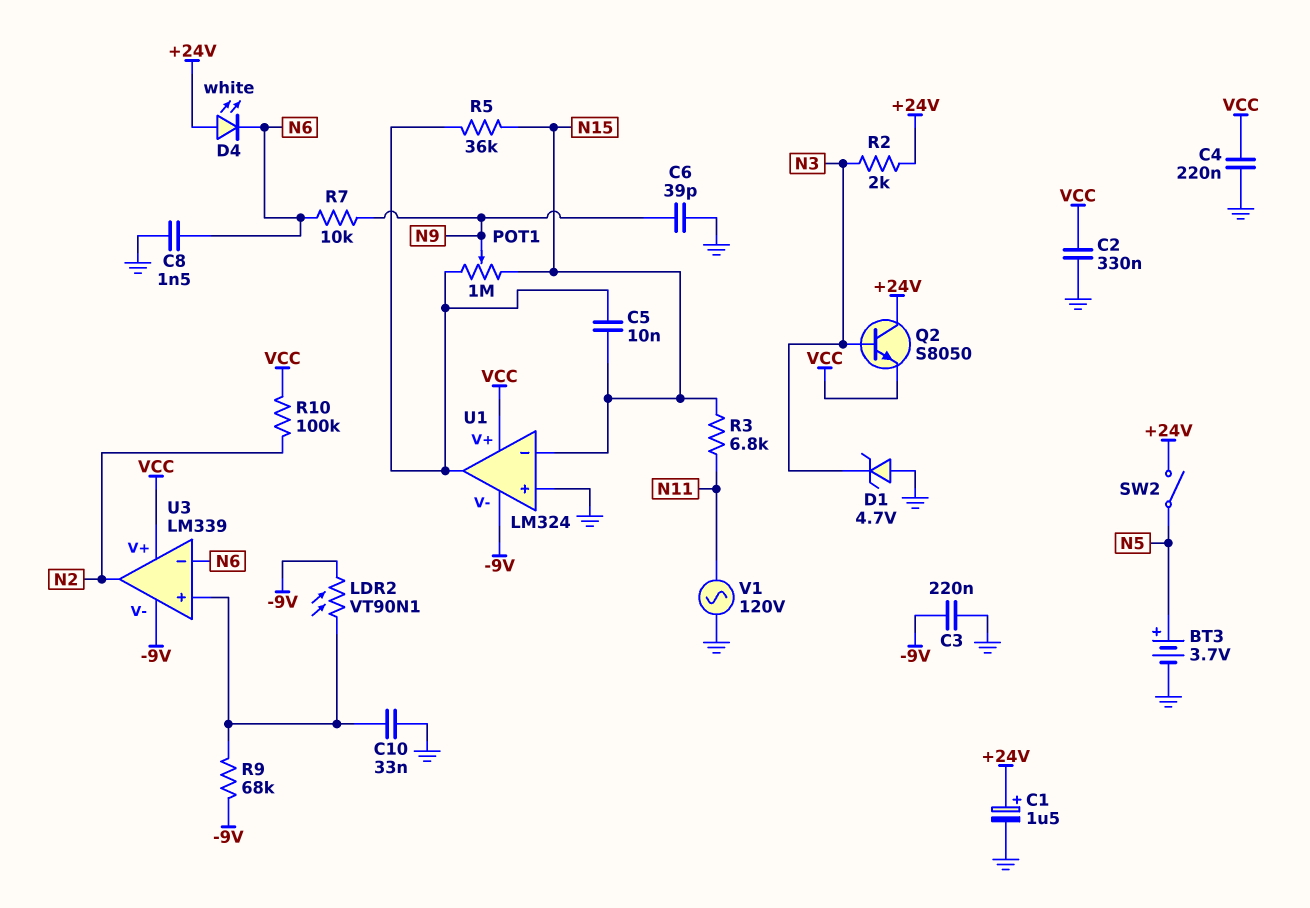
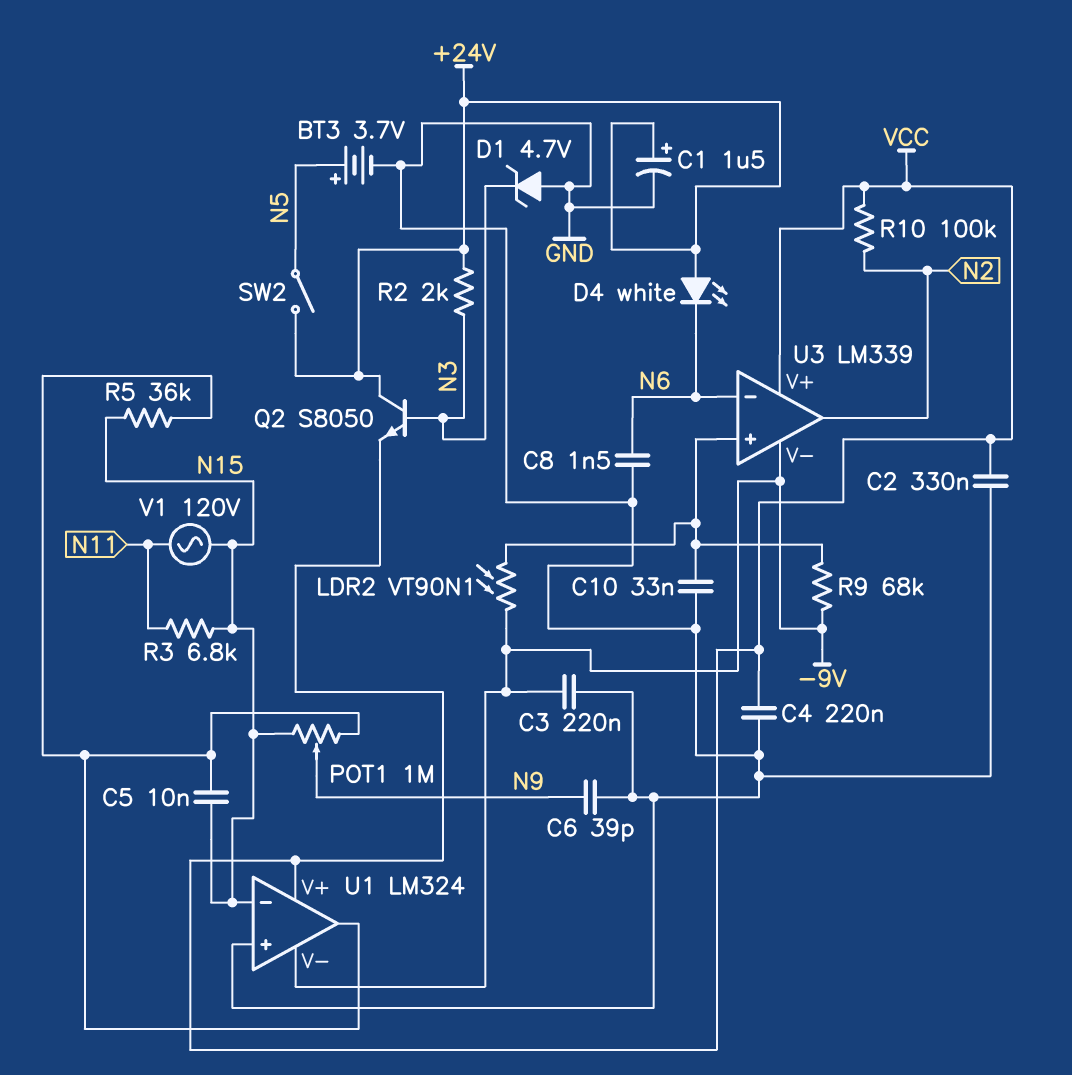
R7: 10k (N6, N9) -> none
V1: AC 120V (GND, N11) -> AC 120V (N11, N15)

